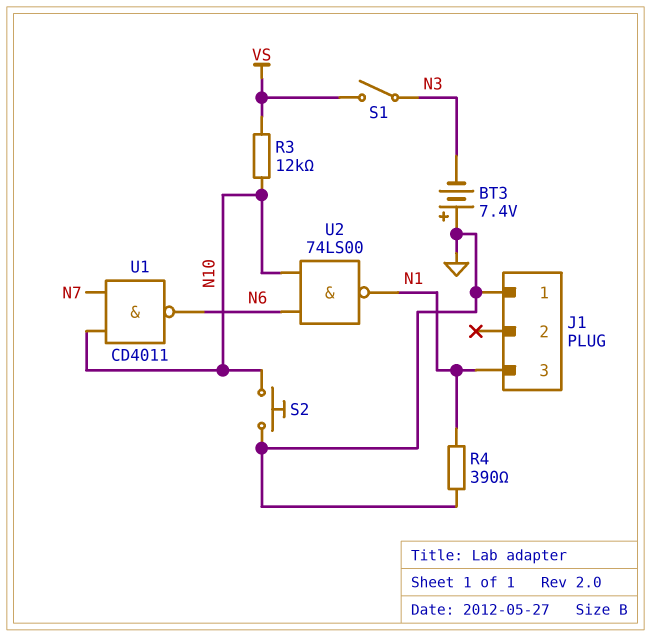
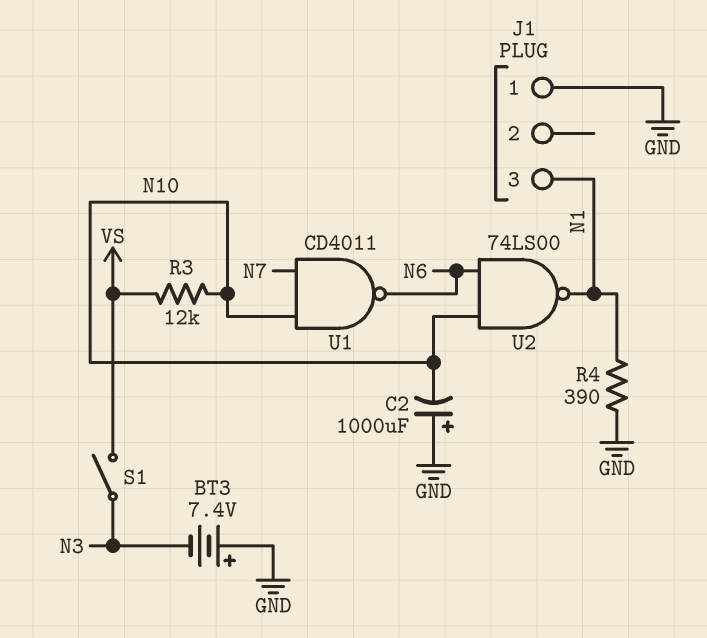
C2: none -> 1000uF (plus GND, minus N10)
S2: button (GND, N10) -> none

